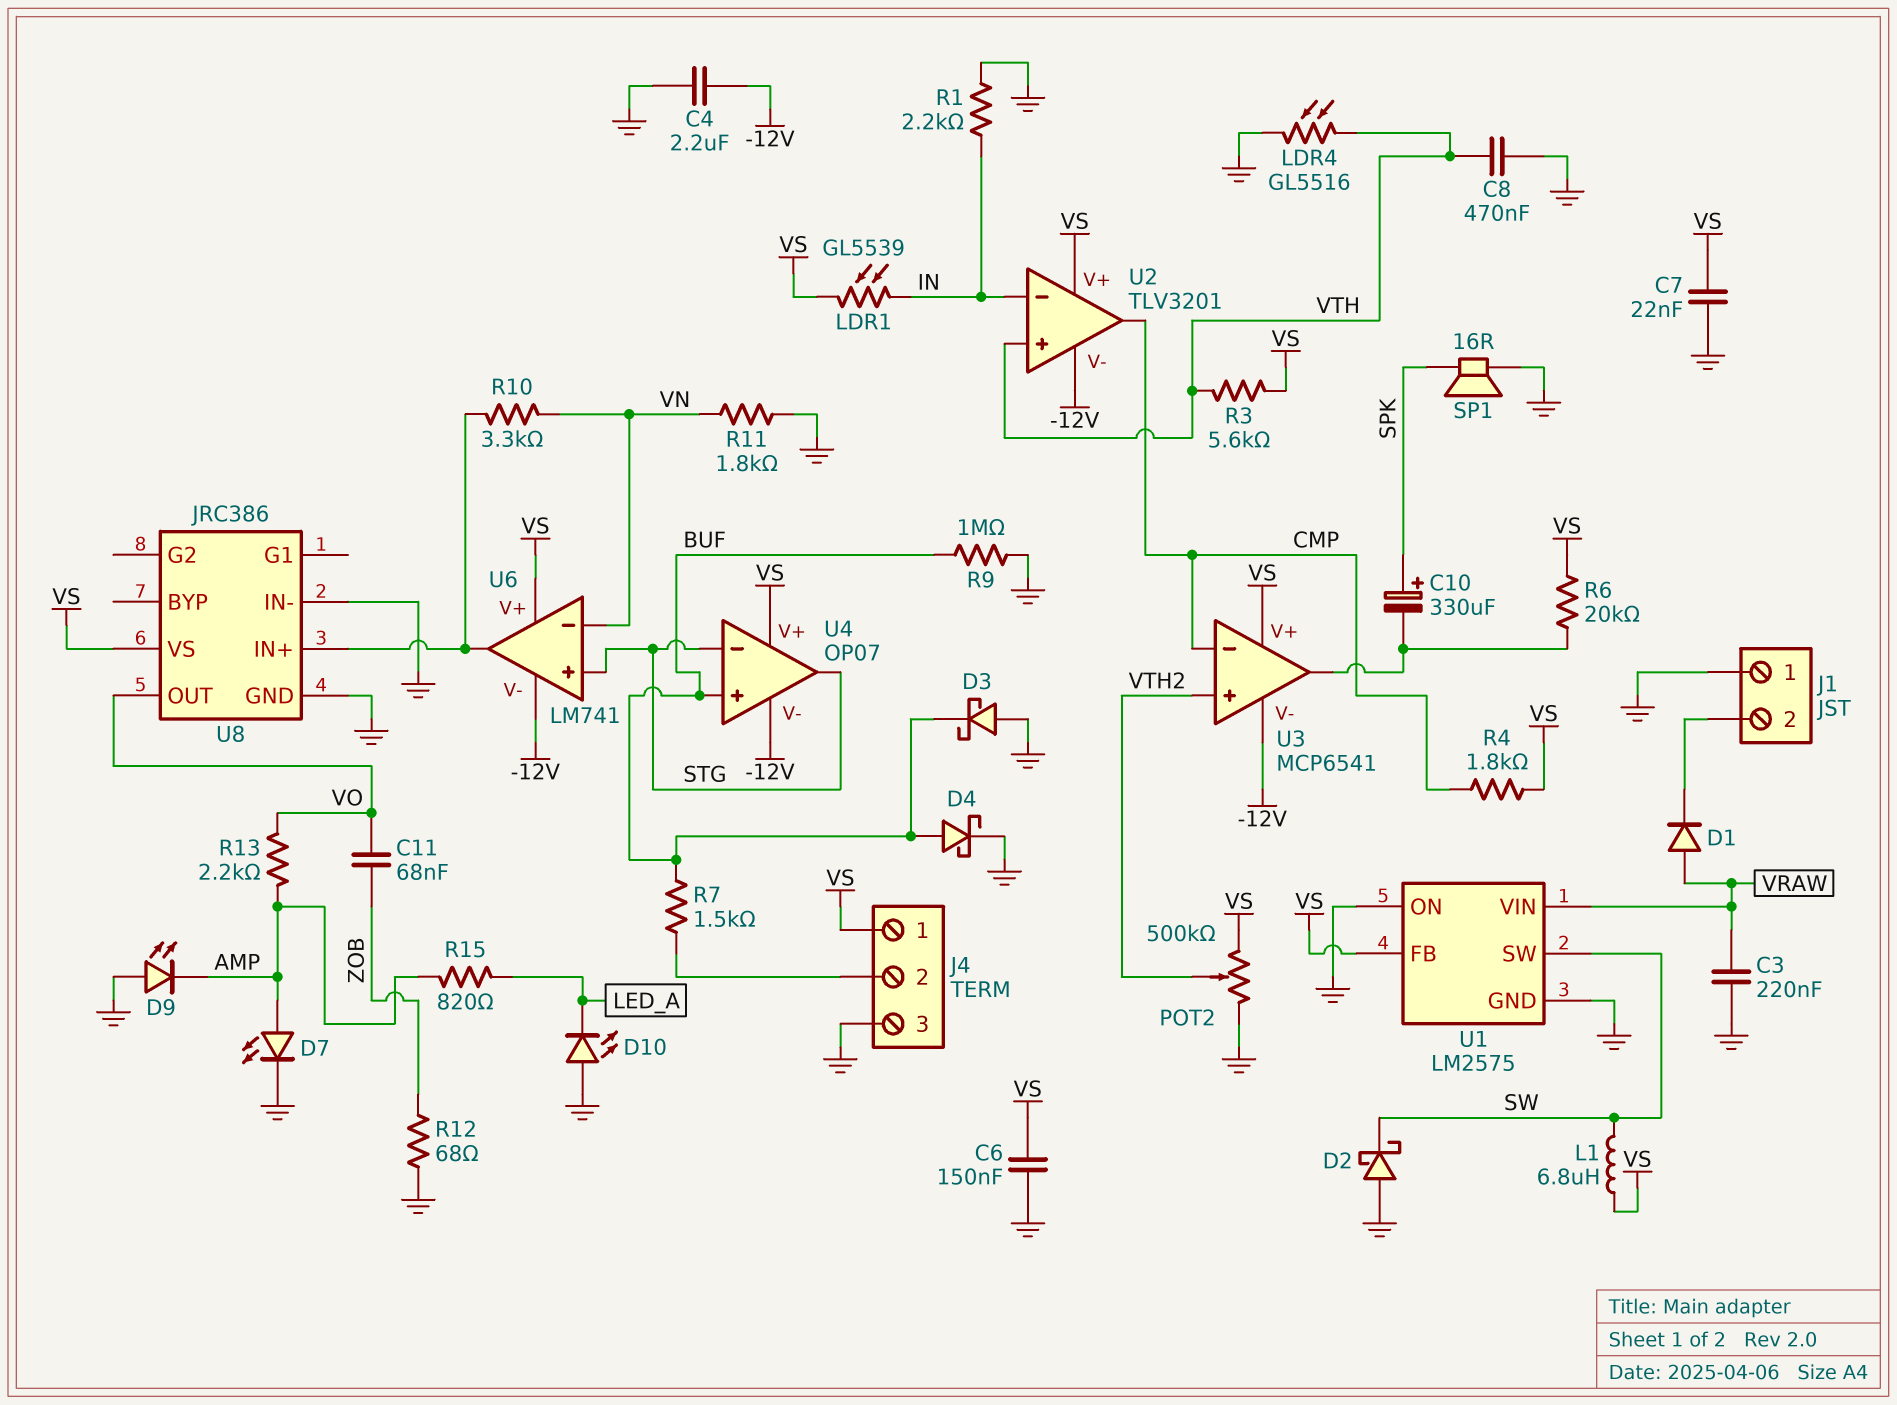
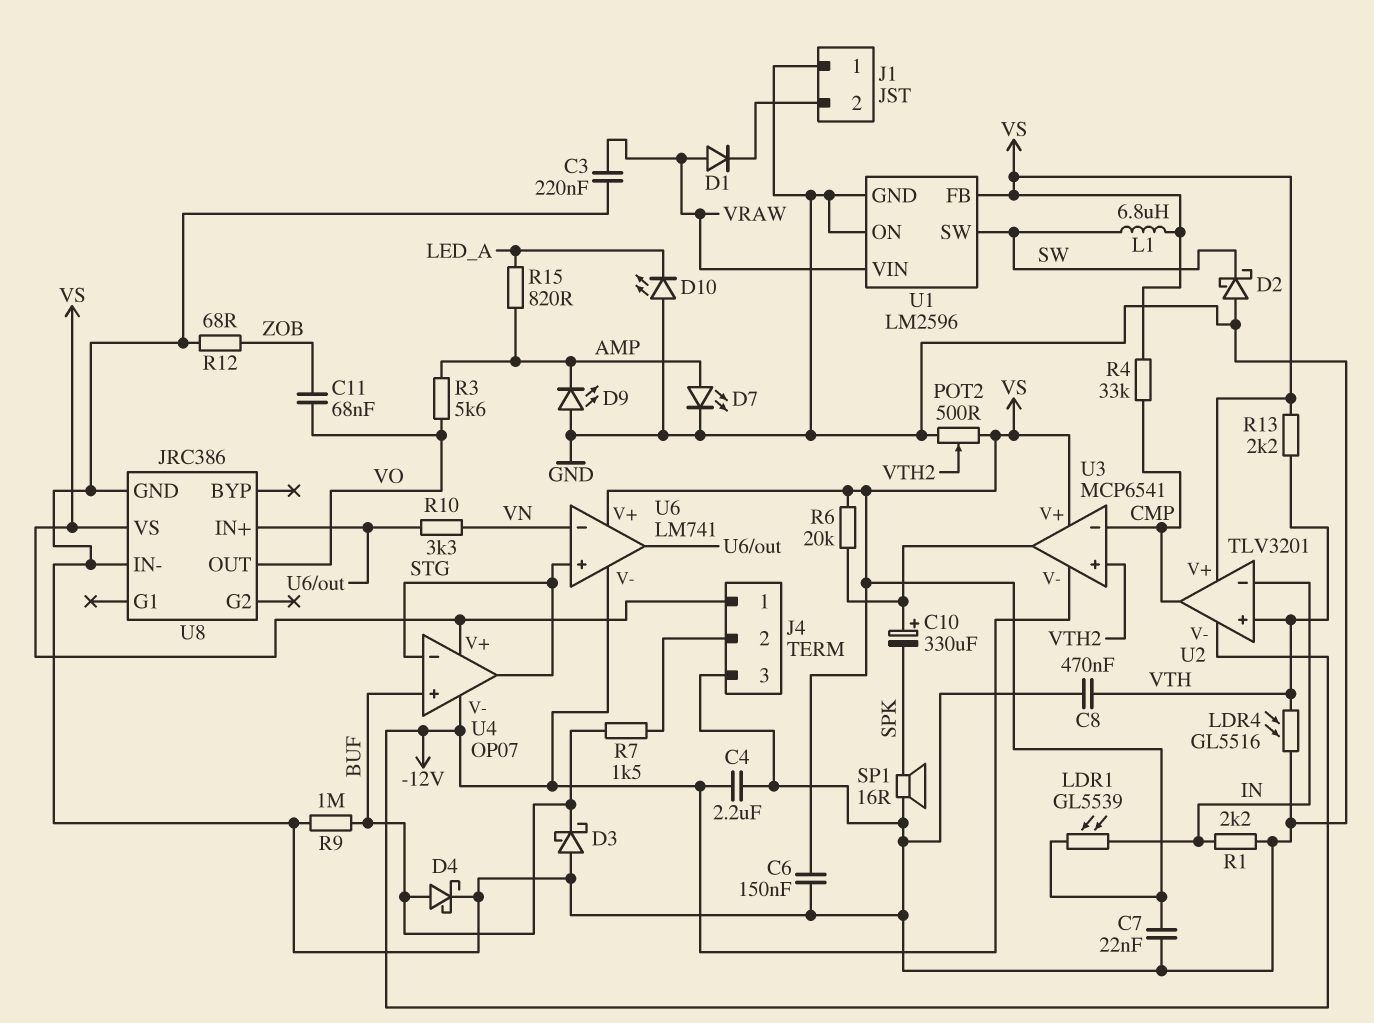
C10: 330uF (plus SPK, minus U3/out) -> 330uF (plus U3/out, minus SPK)
POT2: 500k (GND, VS, wiper VTH2) -> 500 (GND, VS, wiper VTH2)
R3: 5.6k (VS, VTH) -> 5.6k (AMP, VO)
R4: 1.8k (CMP, VS) -> 33k (CMP, VS)
R11: 1.8k (GND, VN) -> none
R13: 2.2k (AMP, VO) -> 2.2k (VS, VTH)
U1: LM2575 -> LM2596

